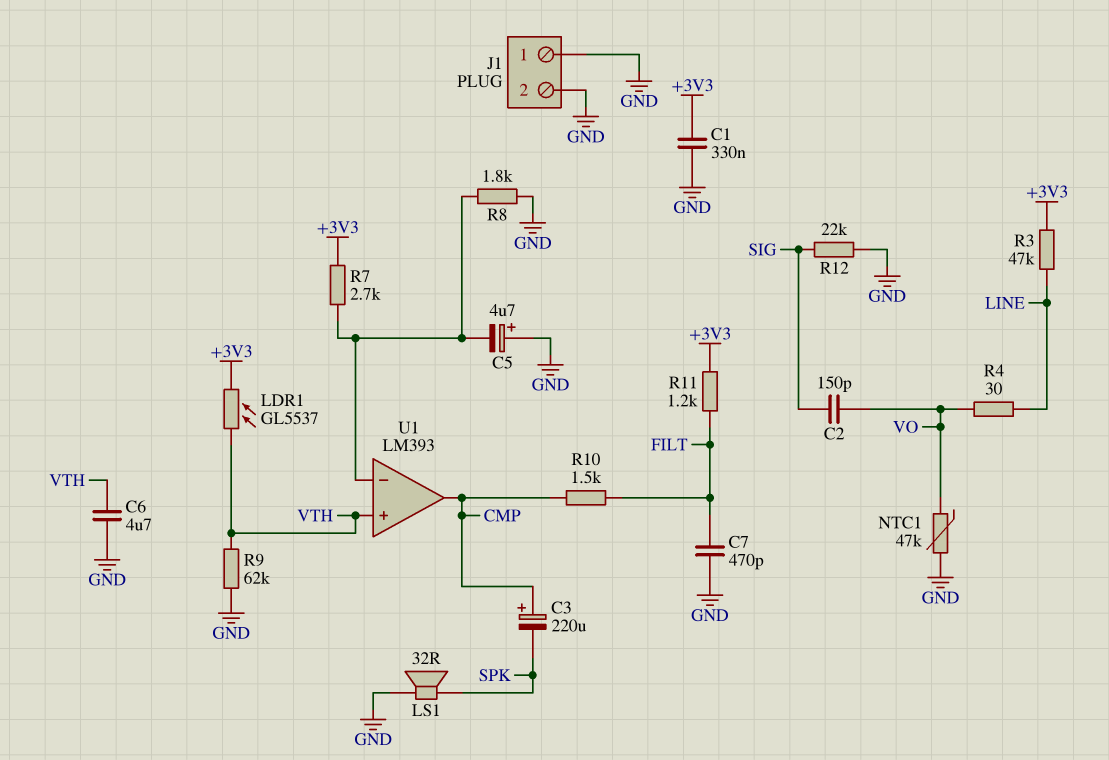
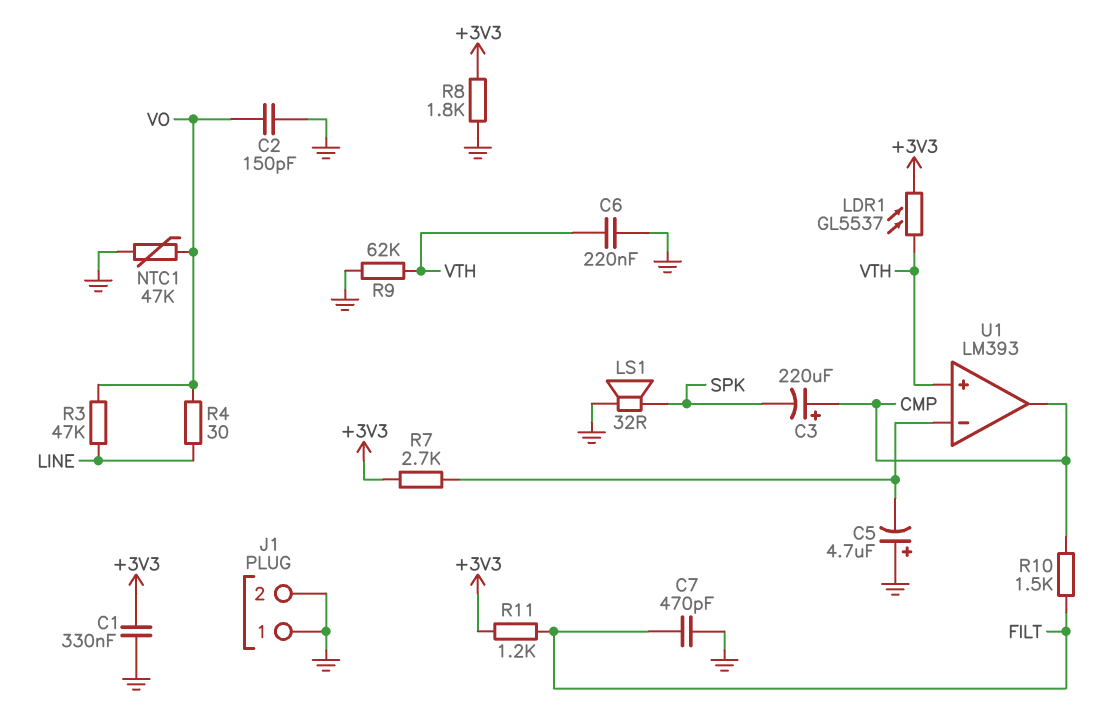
C2: 150pF (SIG, VO) -> 150pF (GND, VO)
C6: 4.7uF (GND, VTH) -> 220nF (GND, VTH)
R3: 47k (+3V3, LINE) -> 47k (LINE, VO)
R8: 1.8k (GND, U1/in-) -> 1.8k (+3V3, GND)
R12: 22k (GND, SIG) -> none

